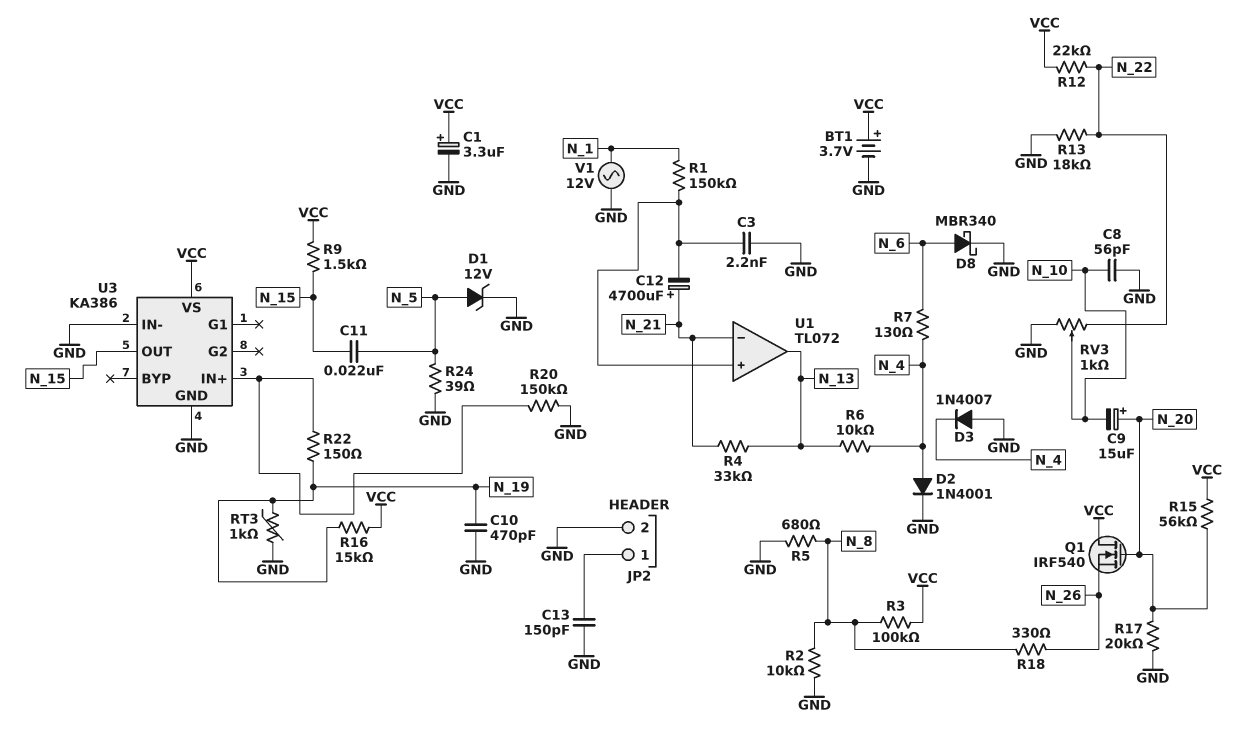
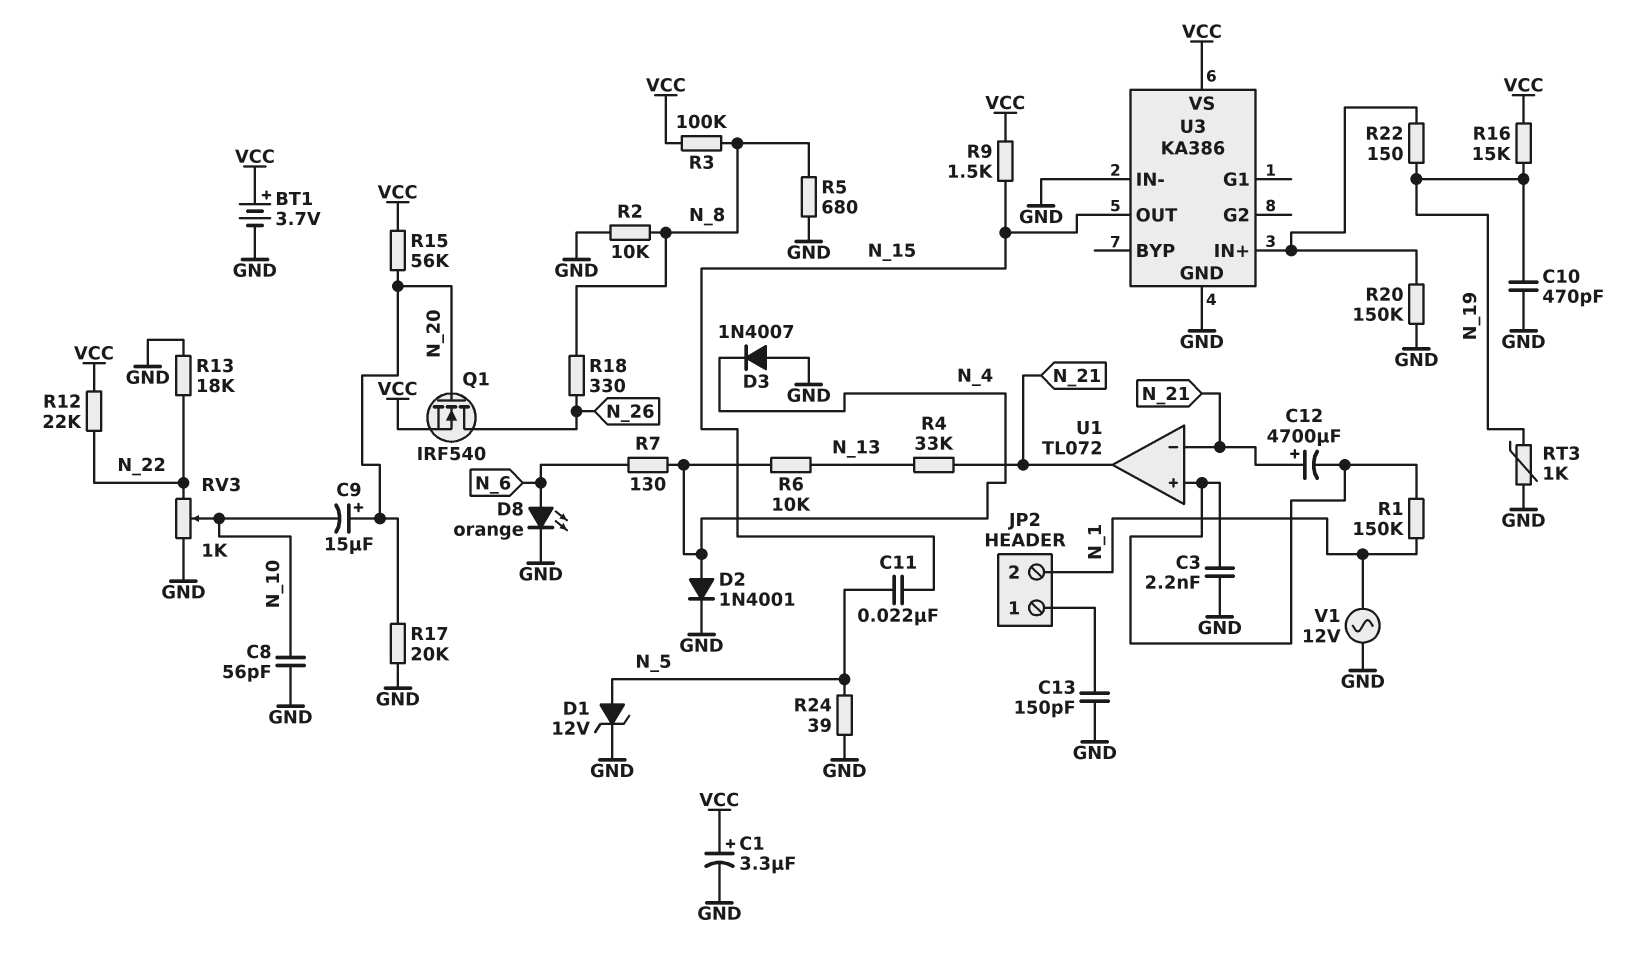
D8: schottky MBR340 (A N_6, K GND) -> LED orange (A N_6, K GND)
JP2 pin 2: GND -> N_1
Q1: NMOS IRF540 (G N_20, D VCC, S N_26) -> NMOS IRF540 (G N_20, D N_26, S VCC)
U1 pin out: N_13 -> N_21

